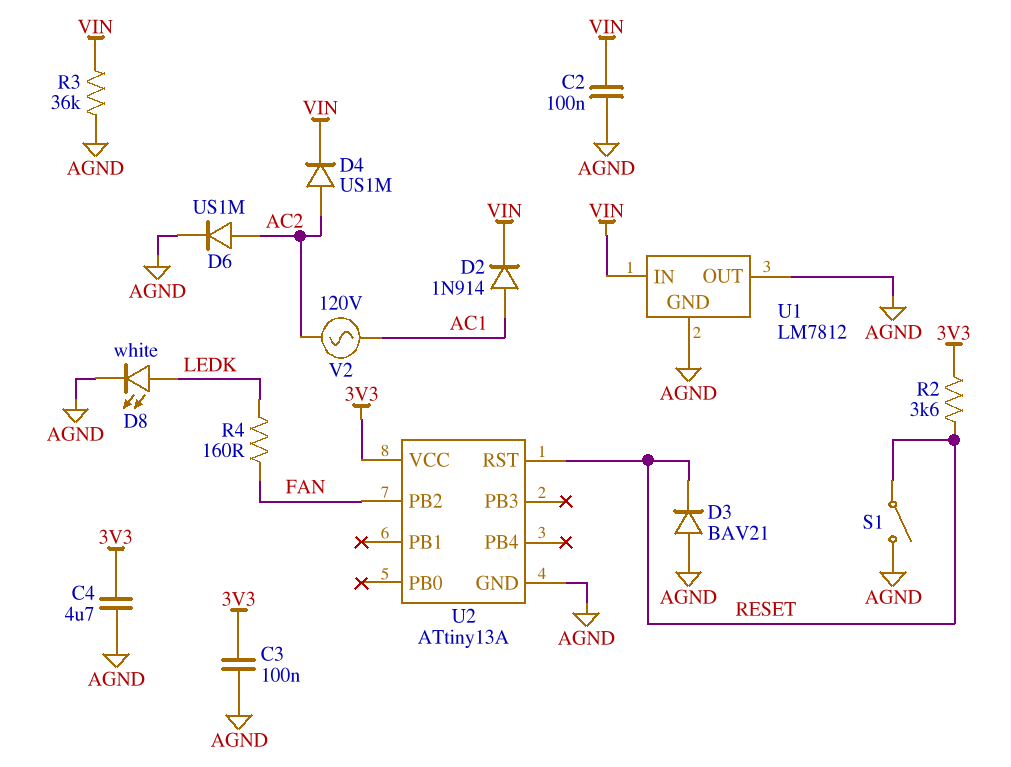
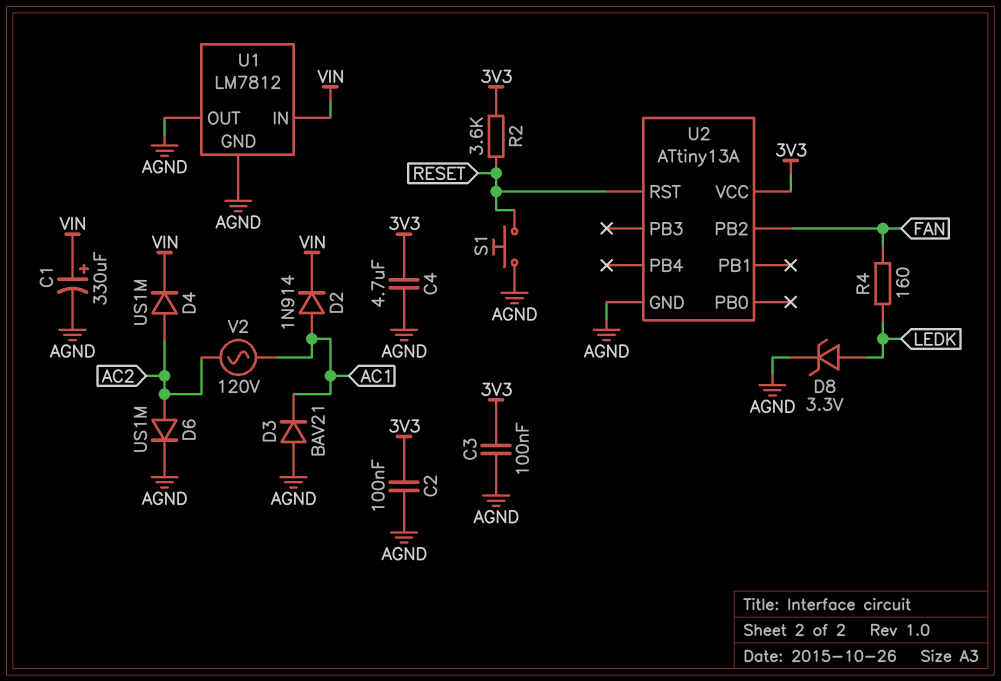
C1: none -> 330uF (plus VIN, minus AGND)
C2: 100nF (AGND, VIN) -> 100nF (3V3, AGND)
D3: diode BAV21 (A AGND, K RESET) -> diode BAV21 (A AGND, K AC1)
D8: LED white (A LEDK, K AGND) -> zener 3.3V (A LEDK, K AGND)
R3: 36k (AGND, VIN) -> none
S1: switch (AGND, RESET) -> button (AGND, RESET)

